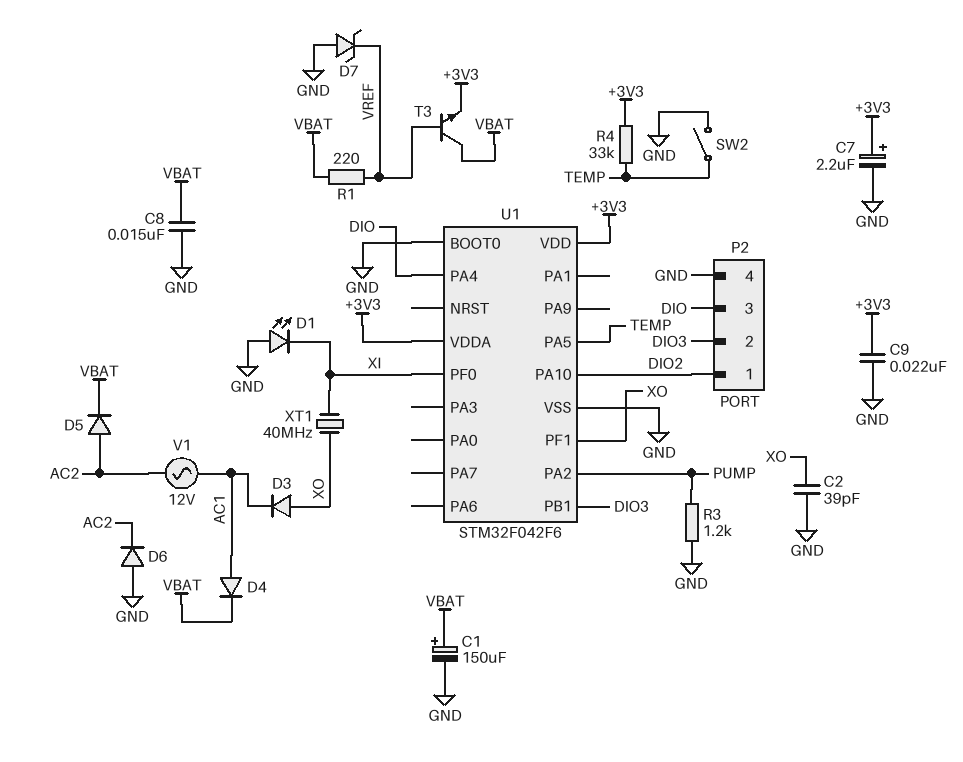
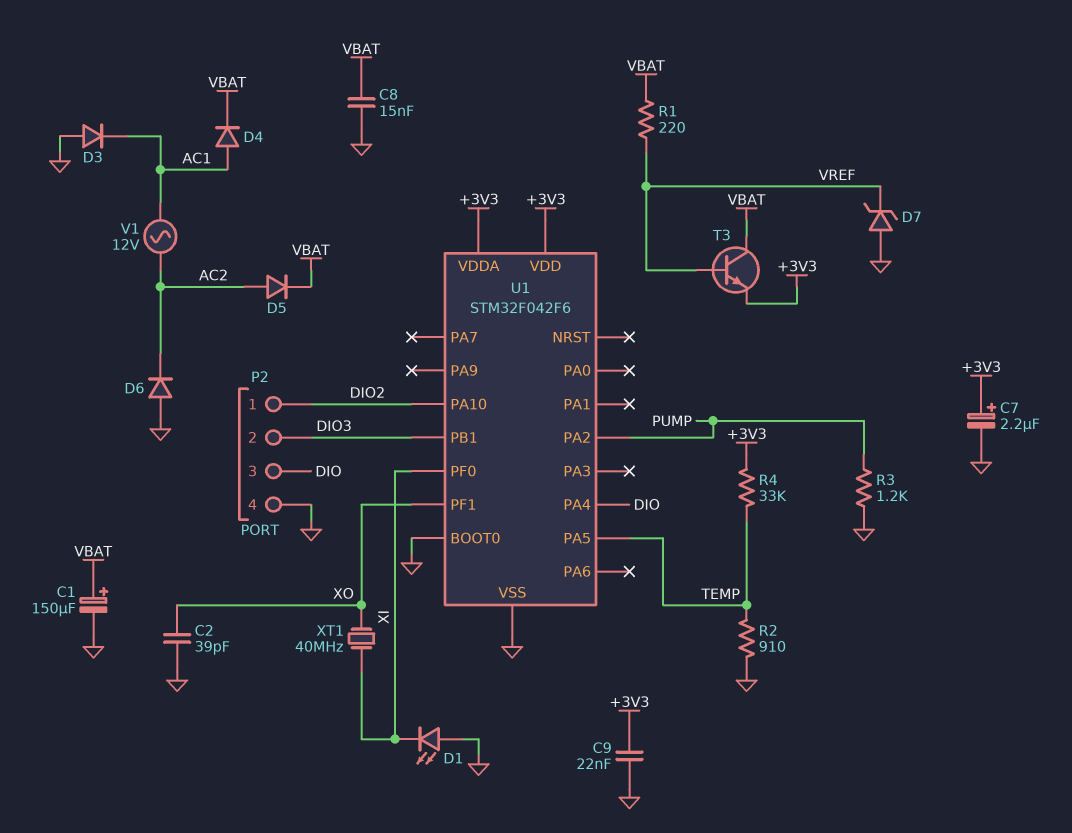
D3: diode (A XO, K AC1) -> diode (A GND, K AC1)
R2: none -> 910 (GND, TEMP)
SW2: switch (GND, TEMP) -> none

